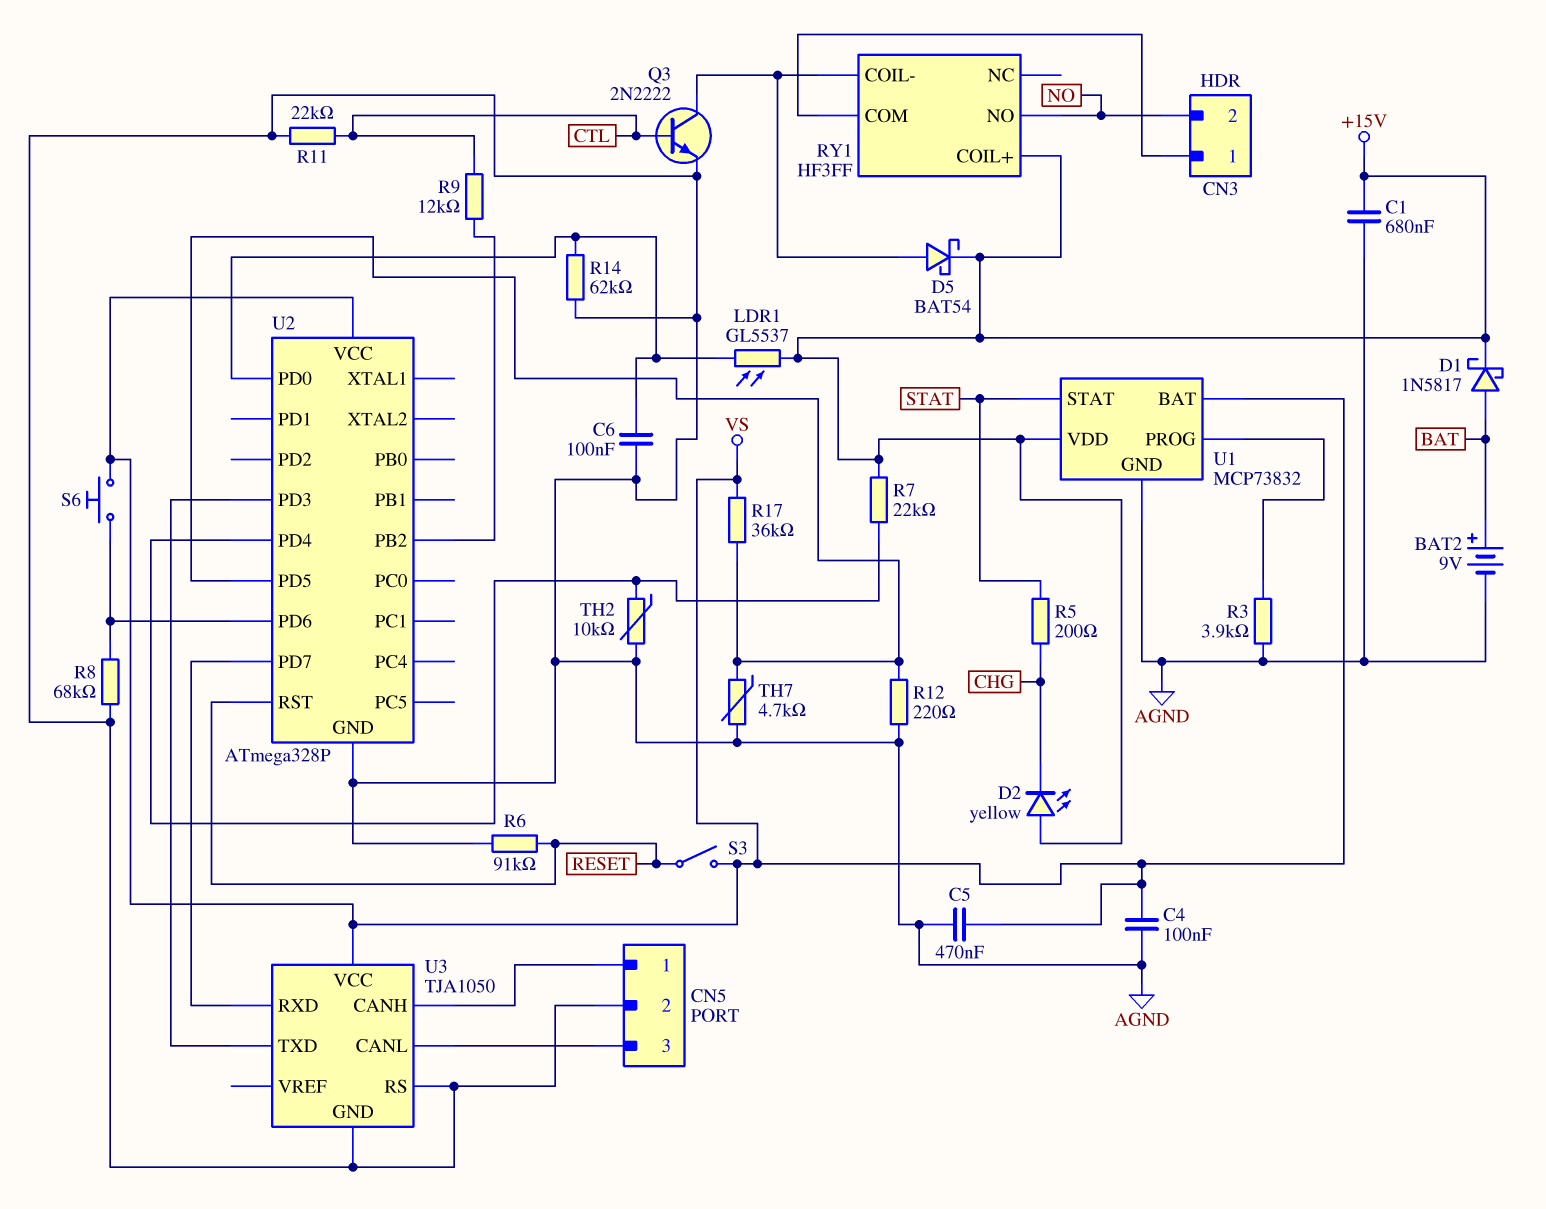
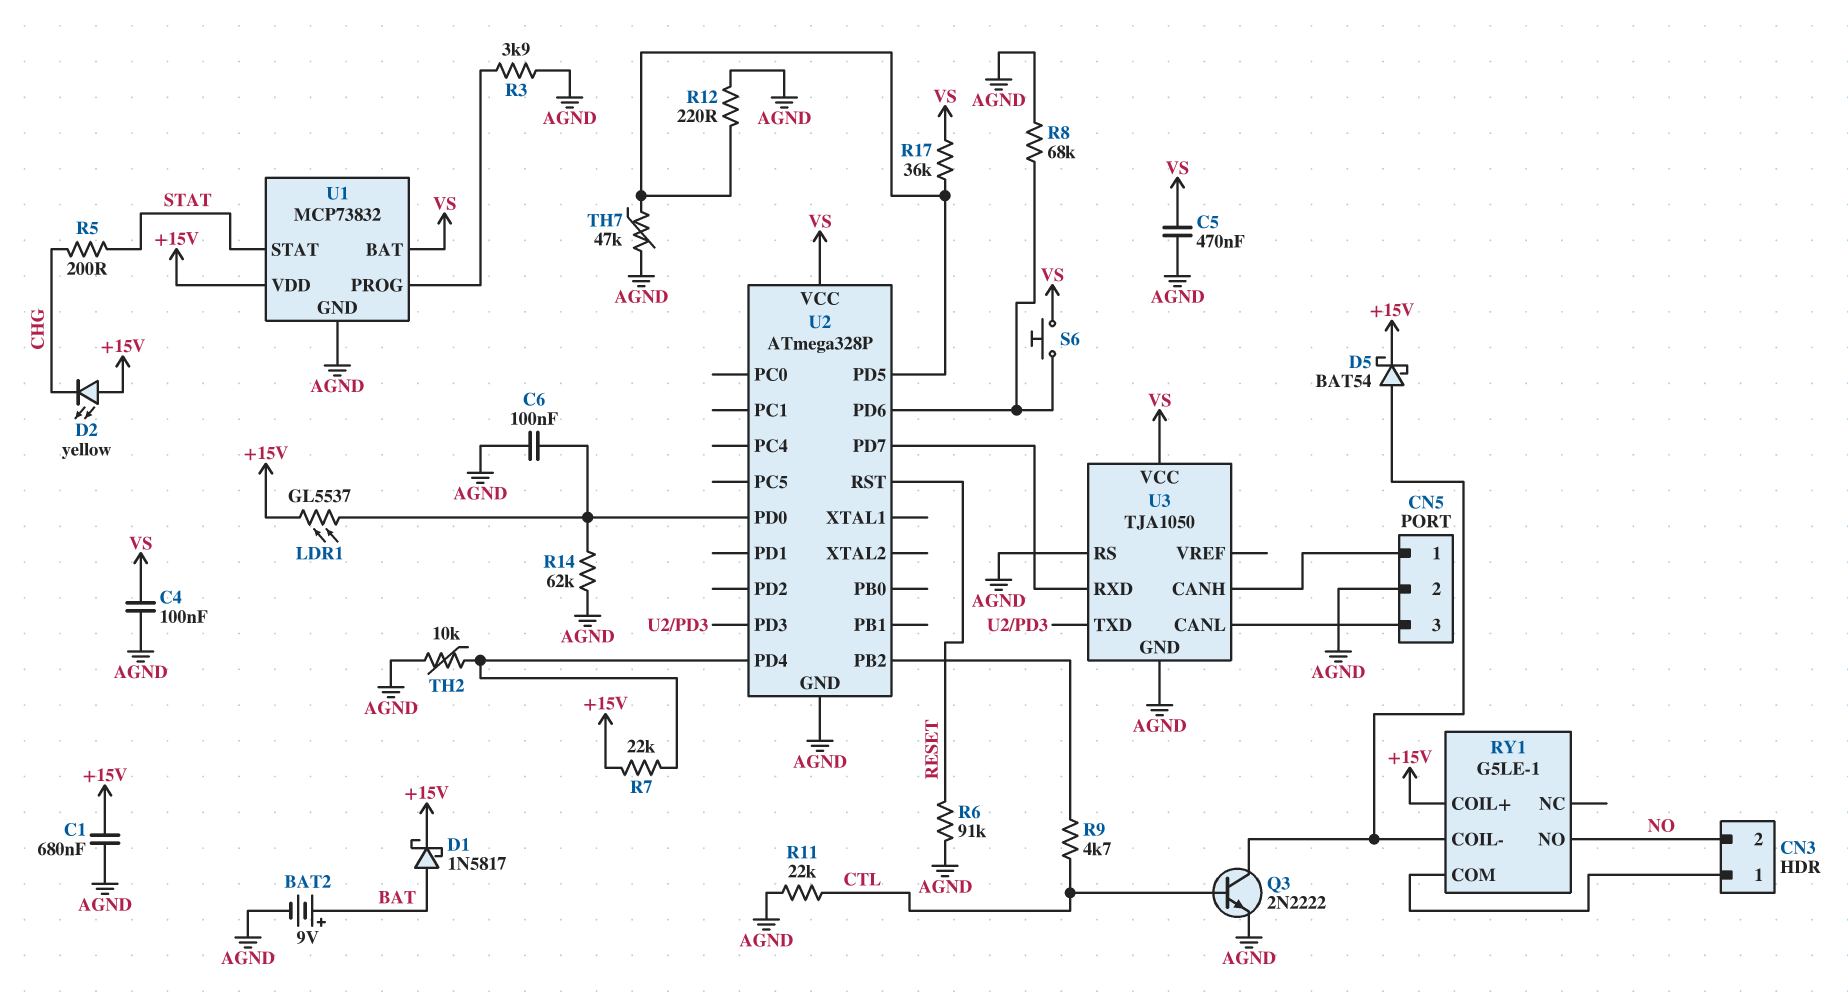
R9: 12k (CTL, U2/PB2) -> 4.7k (CTL, U2/PB2)
RY1: HF3FF -> G5LE-1
S3: switch (RESET, VS) -> none
TH7: 4.7k (AGND, U2/PD5) -> 47k (AGND, U2/PD5)

